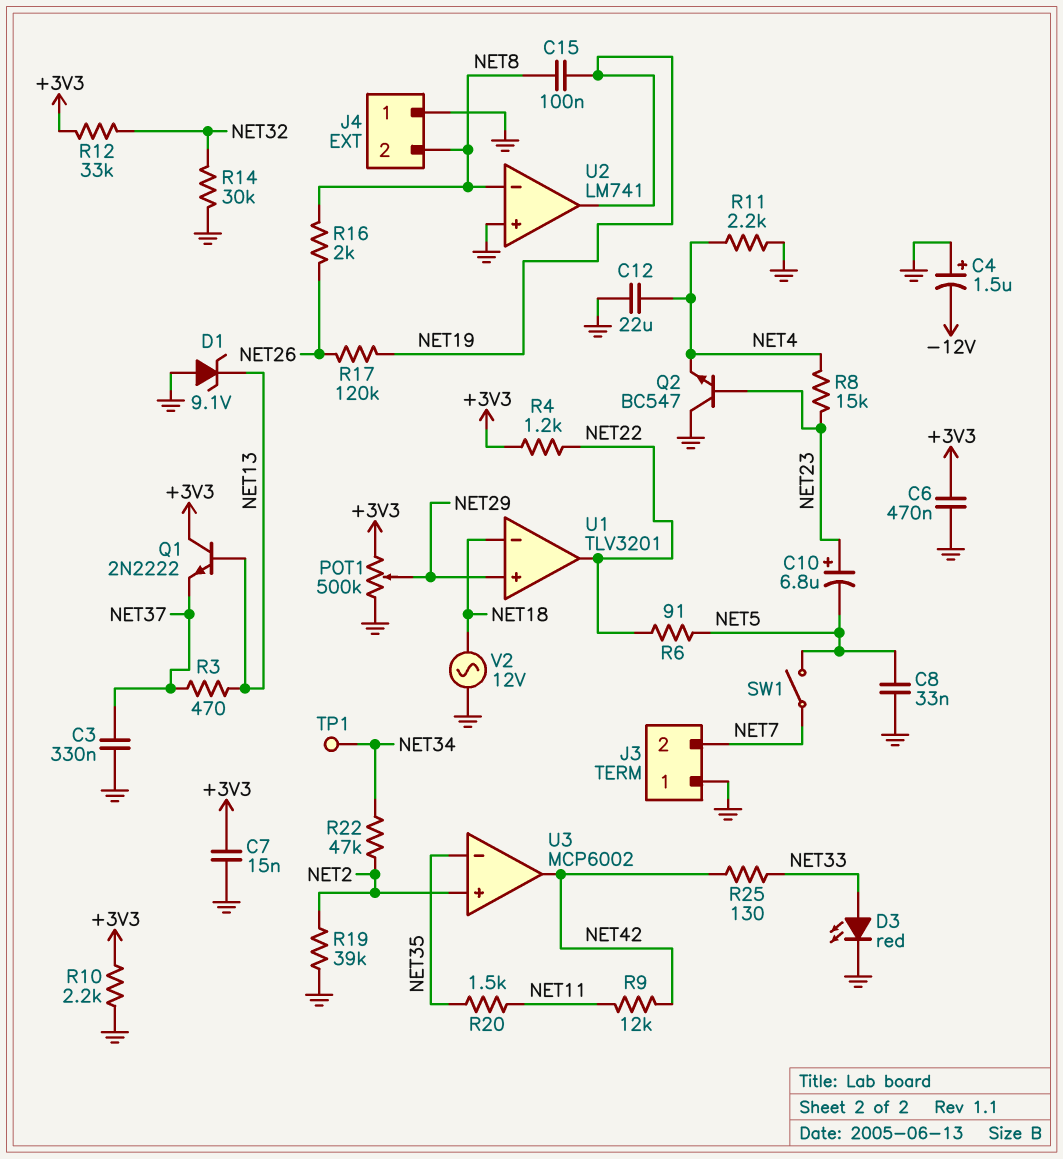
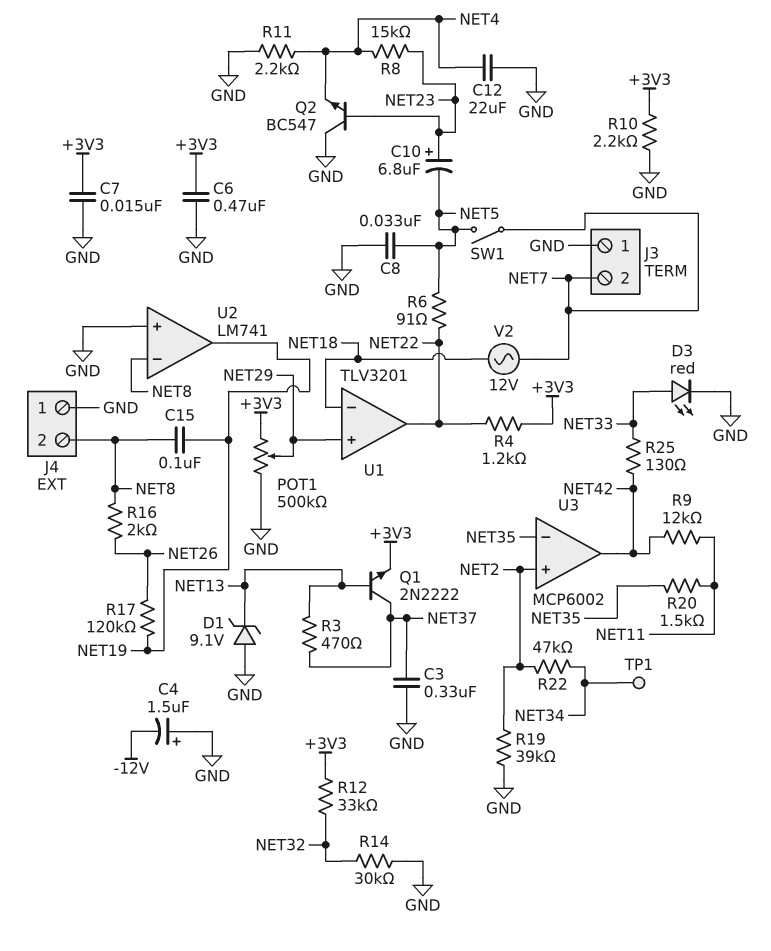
Q1: NPN 2N2222 (B NET13, C +3V3, E NET37) -> NPN 2N2222 (B NET13, C NET37, E +3V3)
V2: AC 12V (GND, NET18) -> AC 12V (NET7, NET18)

